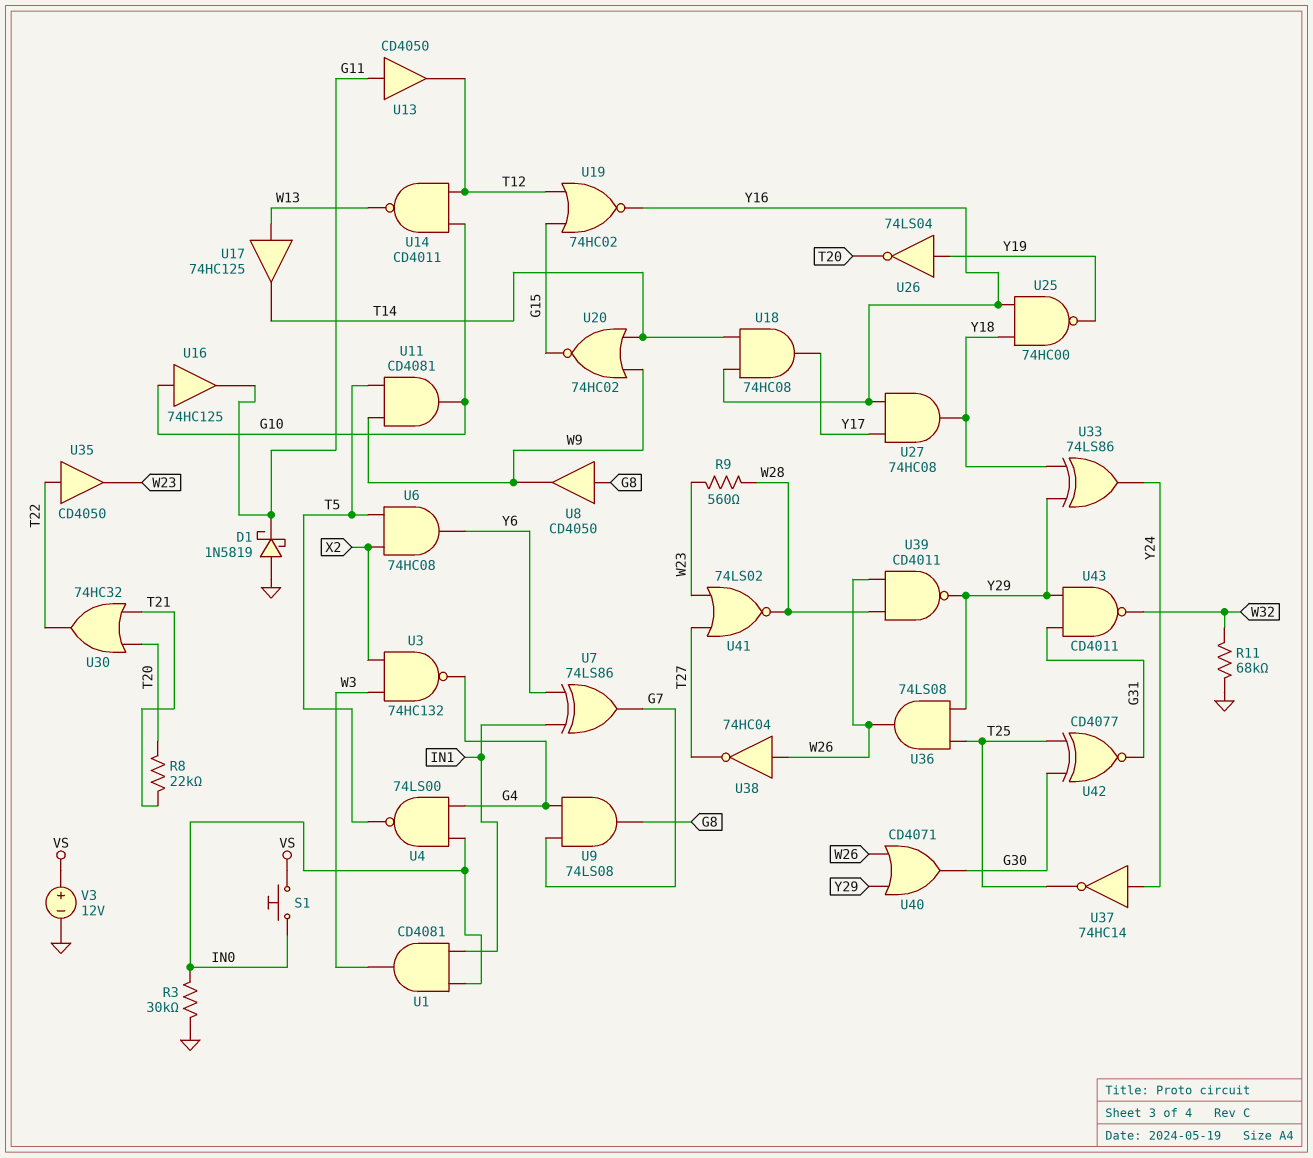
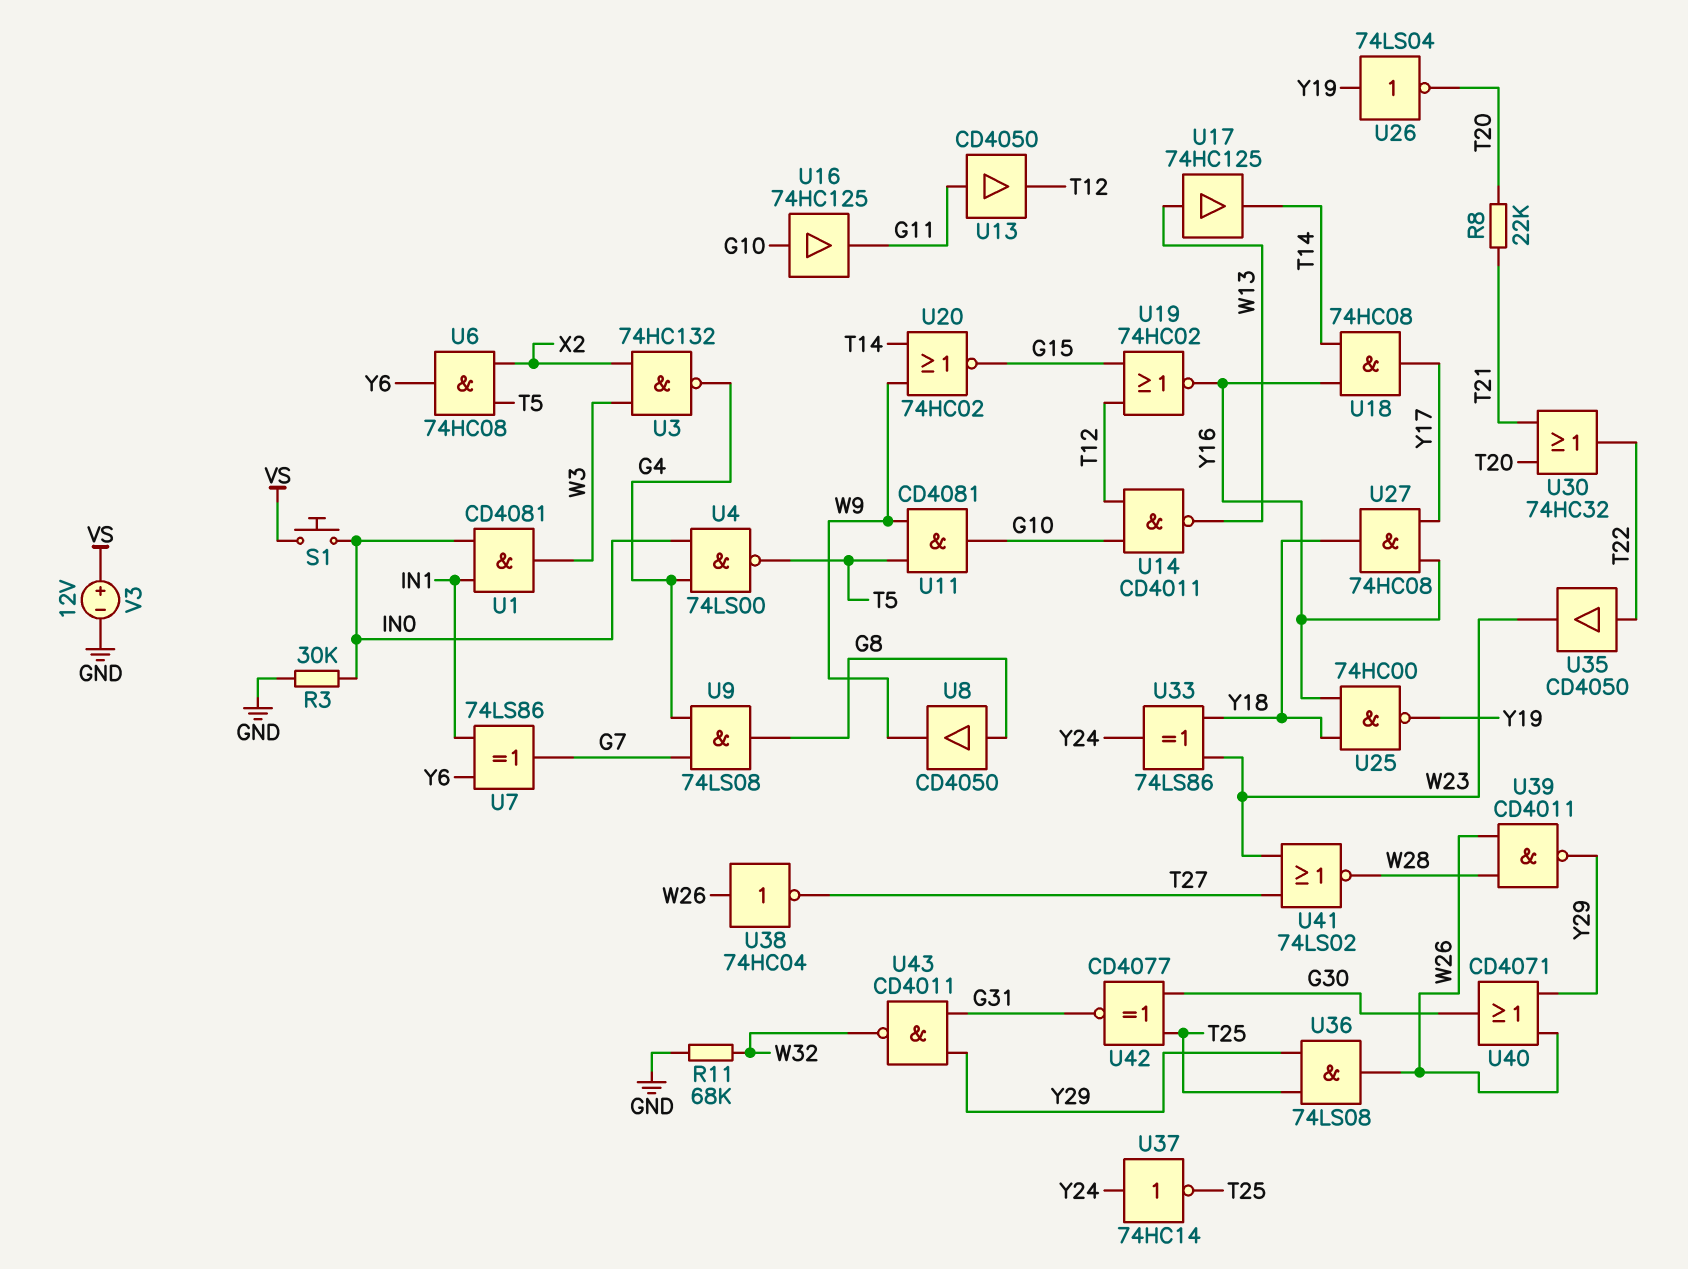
D1: schottky 1N5819 (A GND, K G11) -> none
R9: 560 (W23, W28) -> none
U33: XOR 74LS86 (in Y18, in Y29, out Y24) -> XOR 74LS86 (in W23, in Y18, out Y24)

